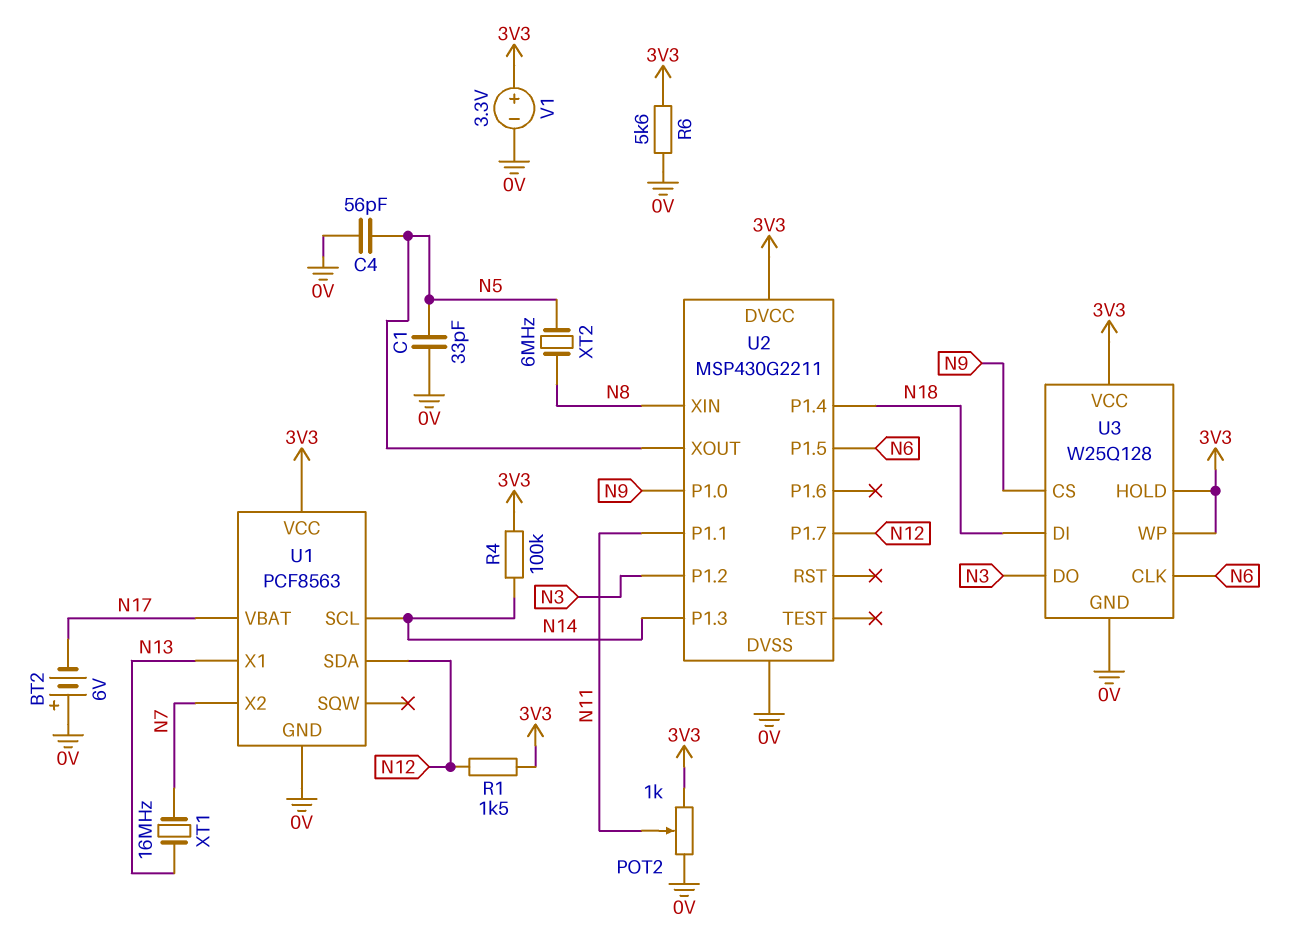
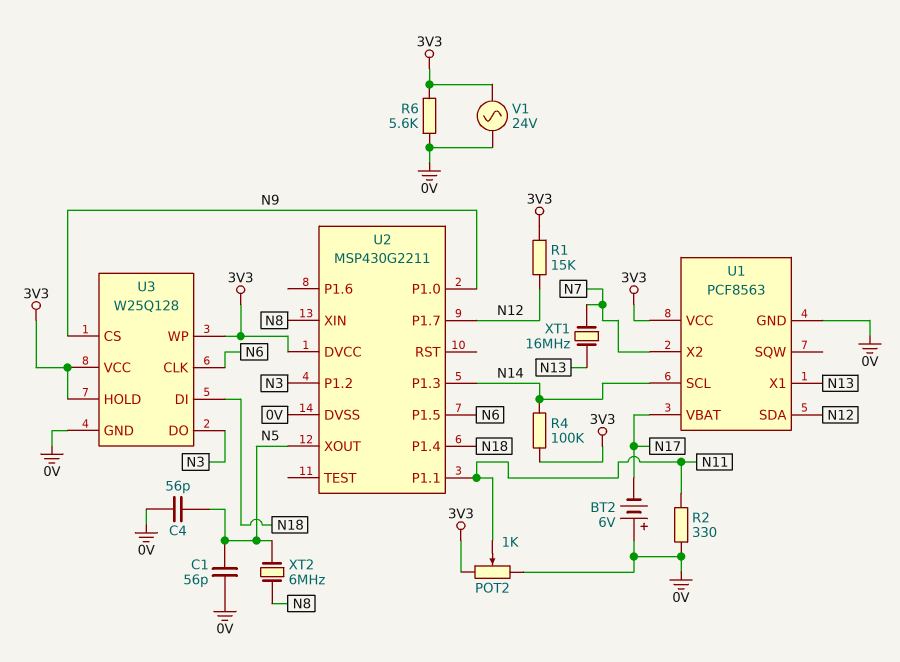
C1: 33pF (0V, N5) -> 56pF (0V, N5)
R1: 1.5k (3V3, N12) -> 15k (3V3, N12)
R2: none -> 330 (0V, N11)
V1: 3.3V (plus 3V3, minus 0V) -> AC 24V (0V, 3V3)

